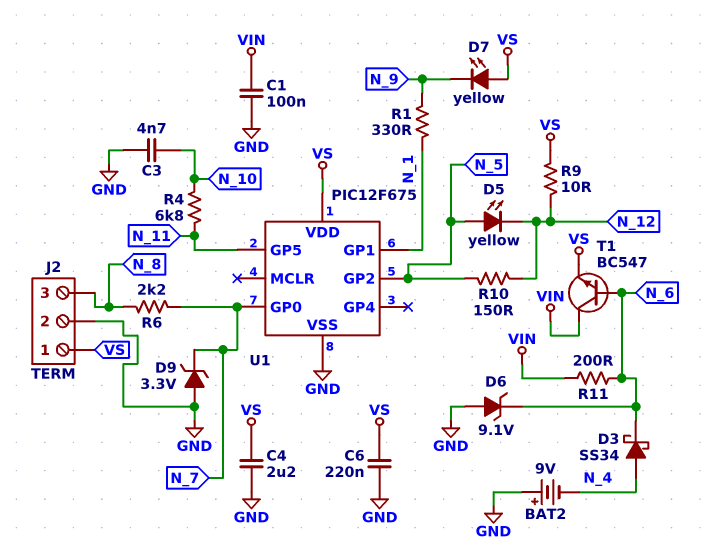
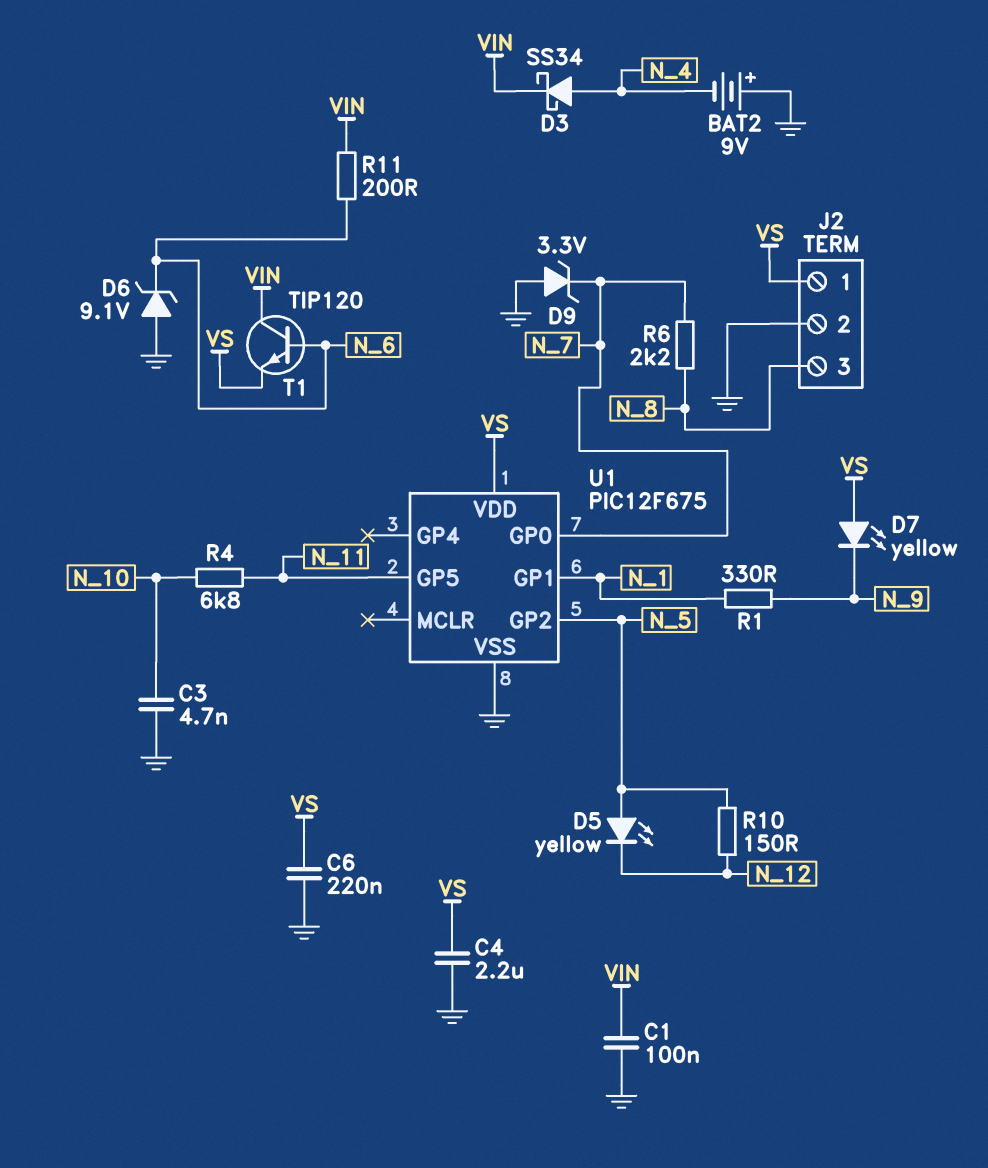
D3: schottky SS34 (A N_4, K N_6) -> schottky SS34 (A N_4, K VIN)
R9: 10 (N_12, VS) -> none
T1: NPN BC547 (B N_6, C VIN, E VS) -> NPN TIP120 (B N_6, C VIN, E VS)

